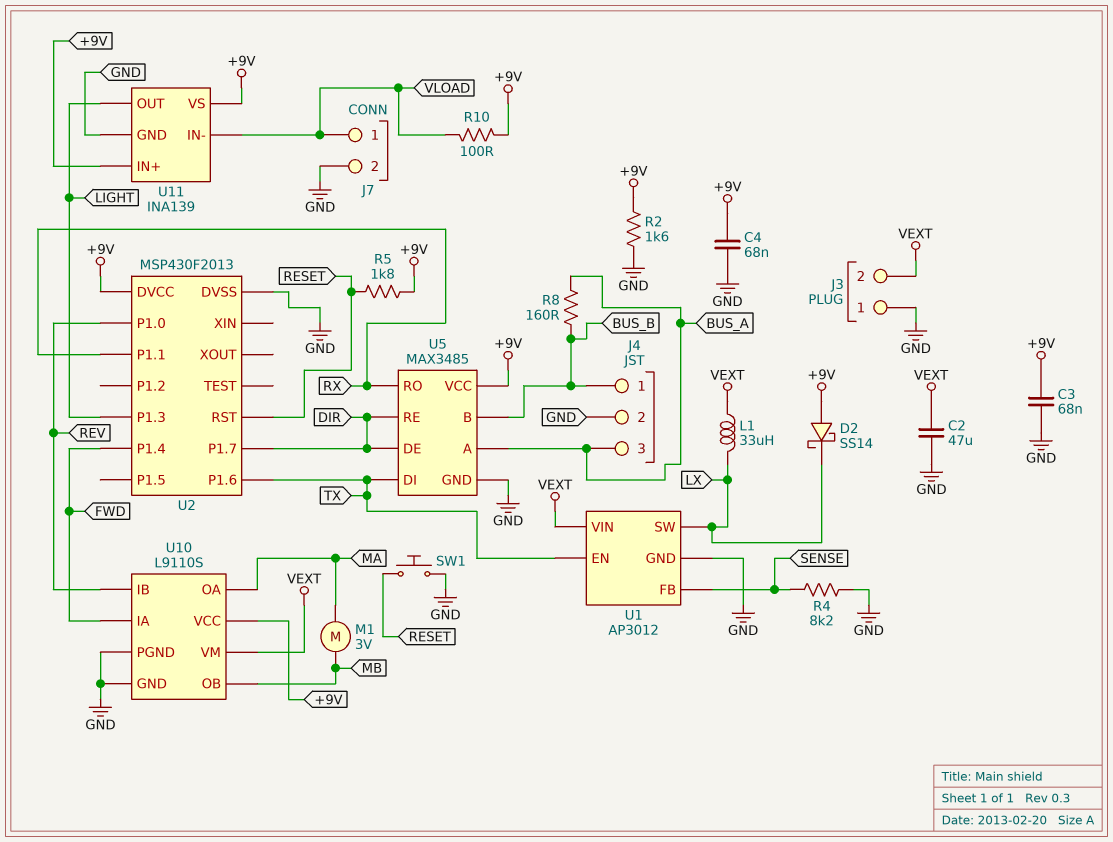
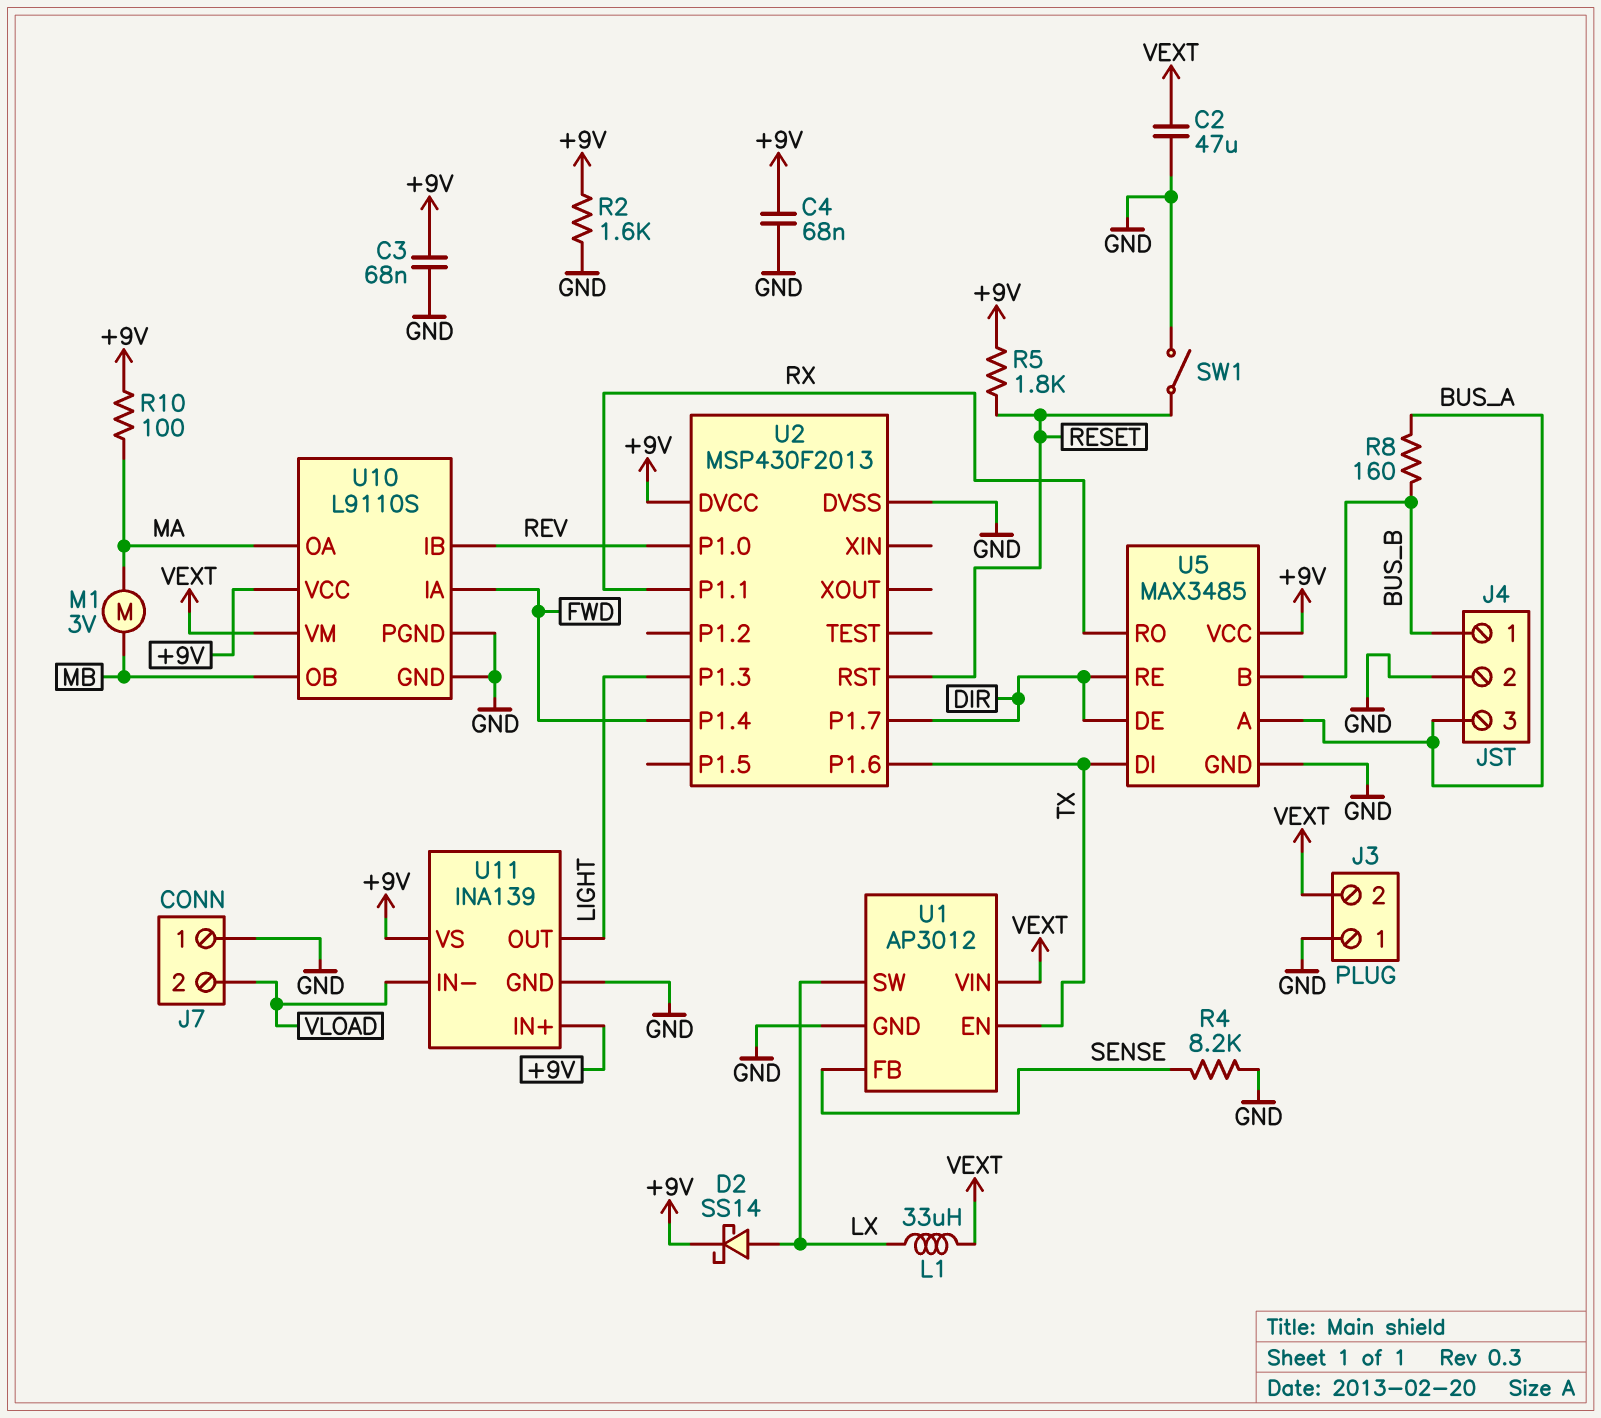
D2: schottky SS14 (A +9V, K LX) -> schottky SS14 (A LX, K +9V)
J7 pin 1: VLOAD -> GND
J7 pin 2: GND -> VLOAD
R10: 100 (+9V, VLOAD) -> 100 (+9V, MA)
SW1: button (GND, RESET) -> switch (GND, RESET)

